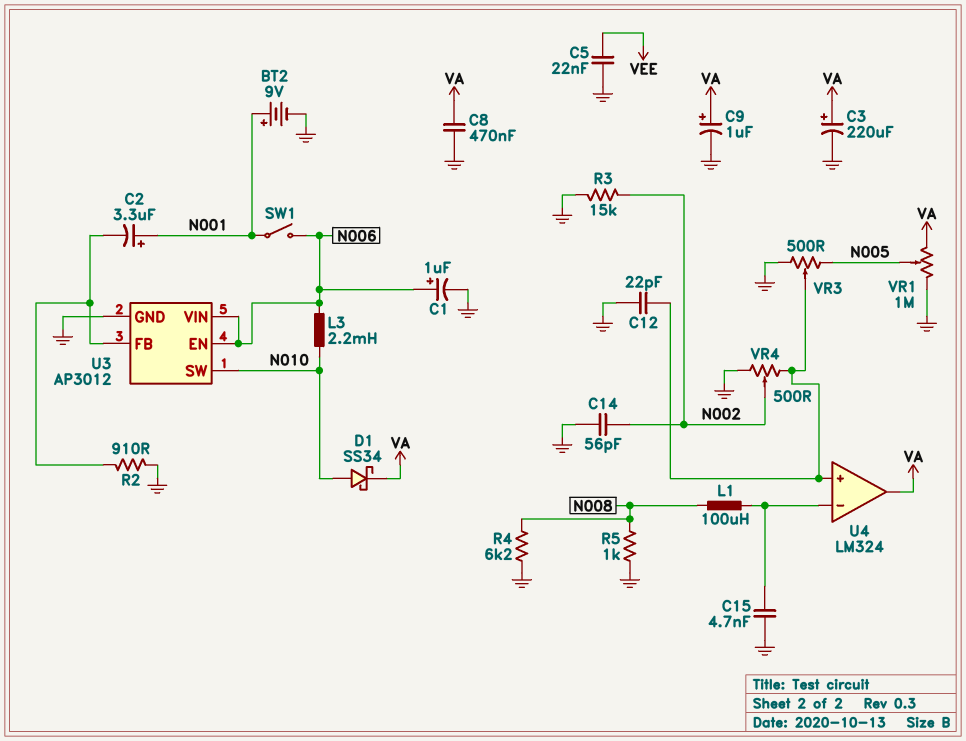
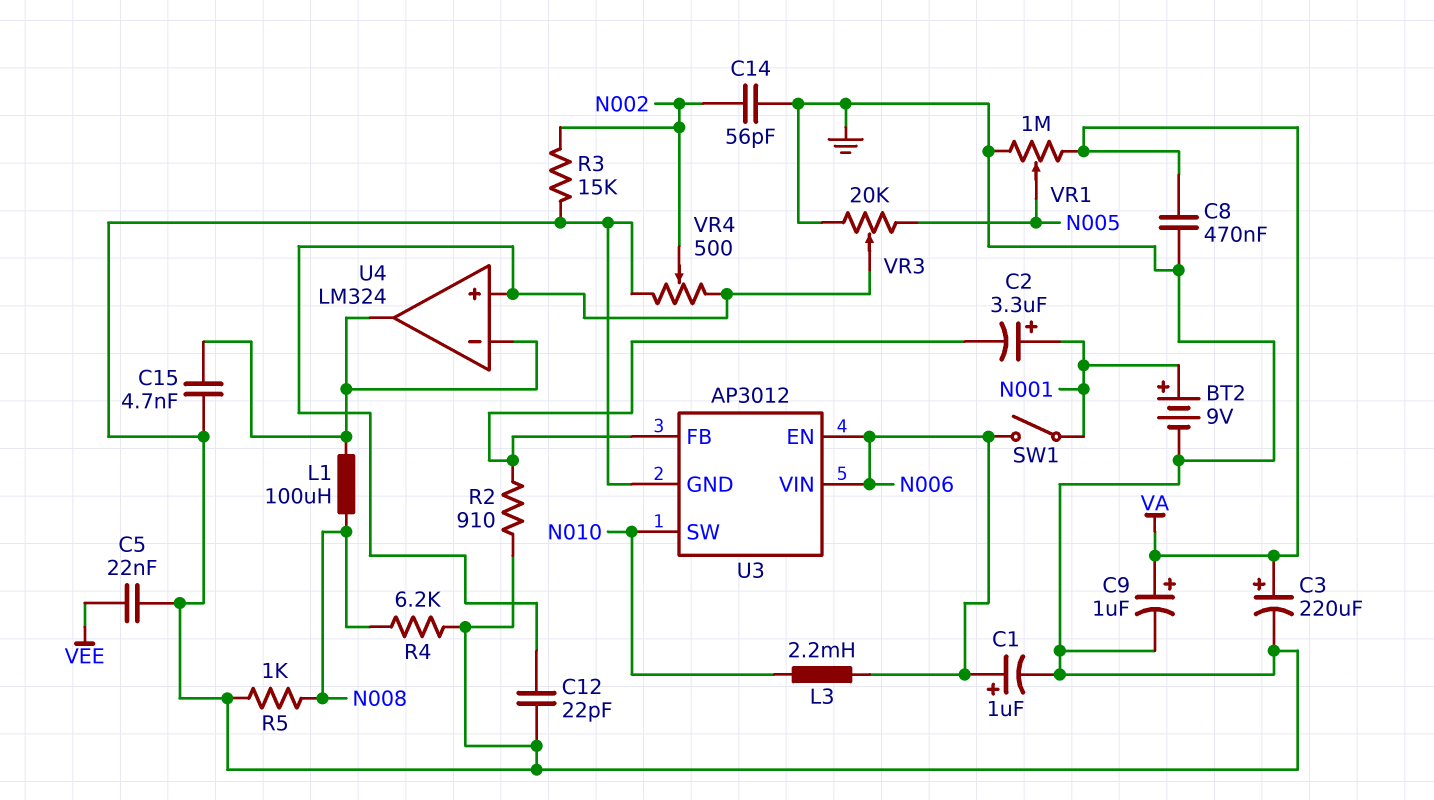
D1: schottky SS34 (A N010, K VA) -> none
U4 pin out: VA -> U4/in-
VR3: 500 (GND, N005, wiper U4/in+) -> 20k (GND, N005, wiper U4/in+)

